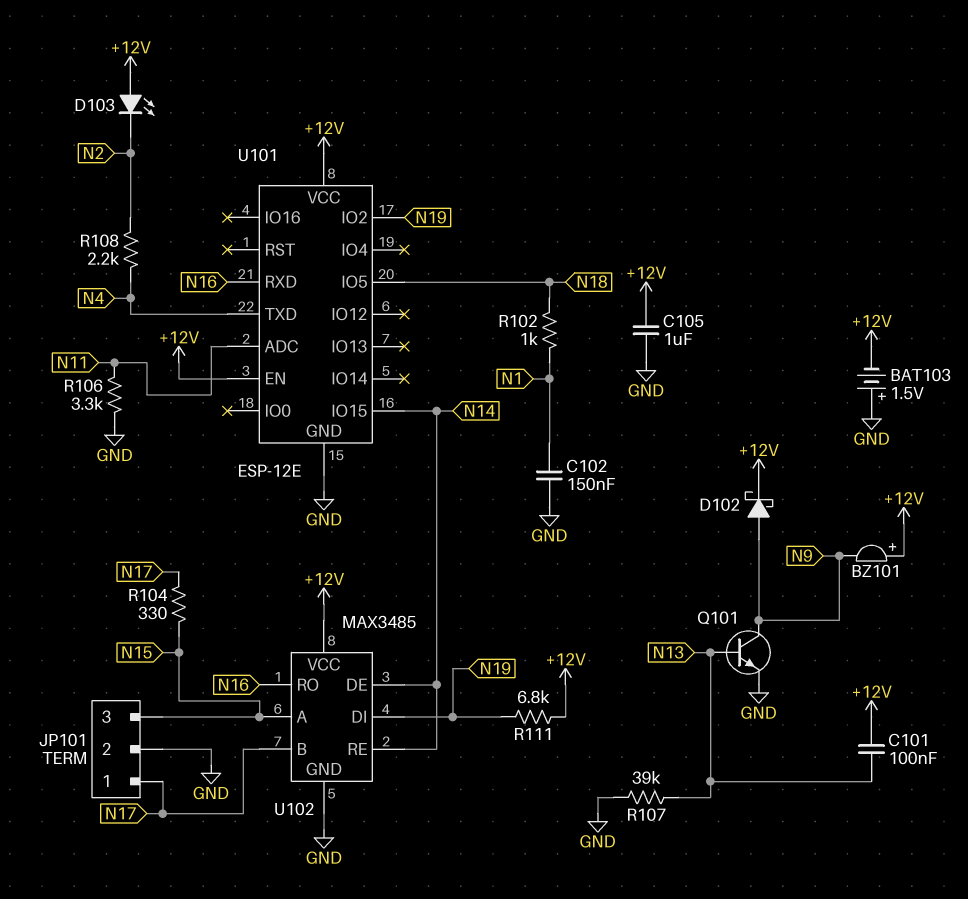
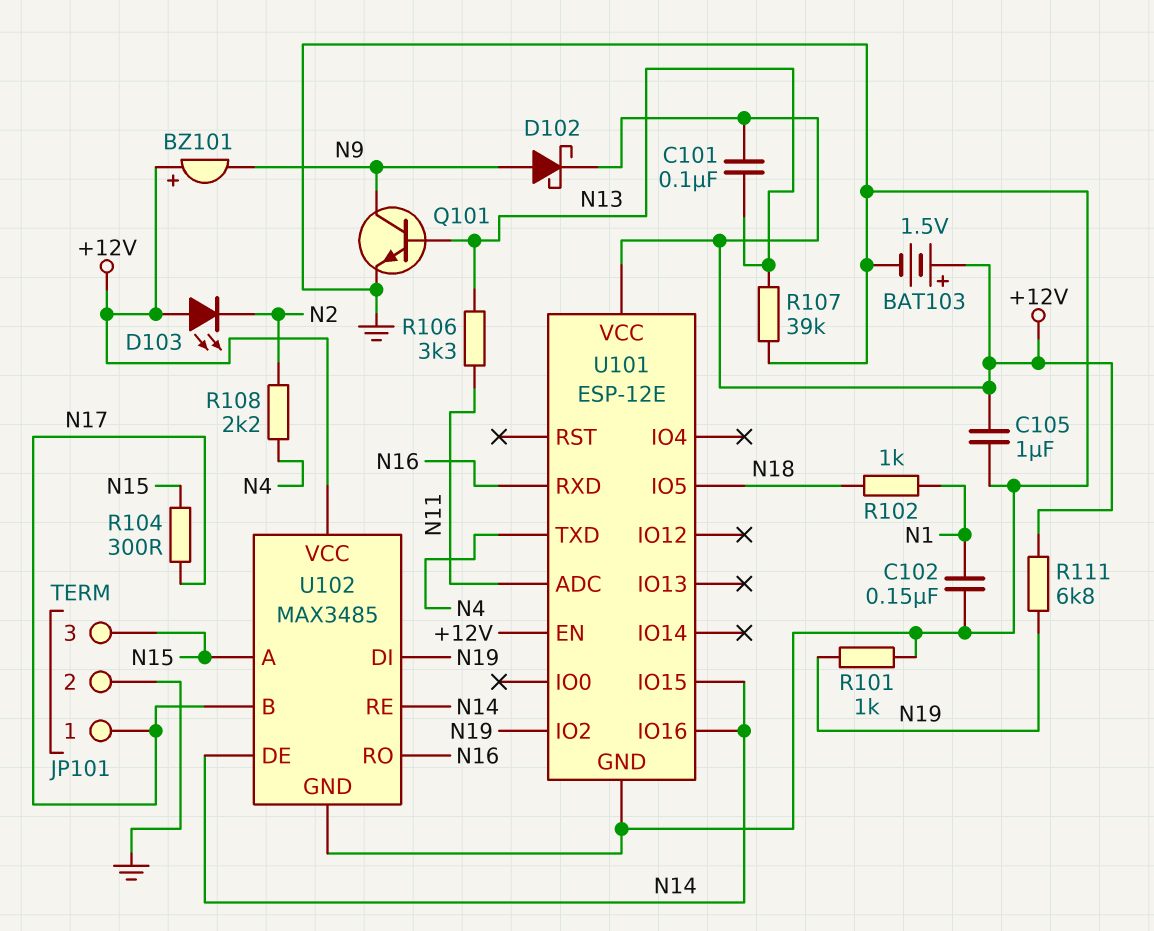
BAT103: 1.5V (plus GND, minus +12V) -> 1.5V (plus +12V, minus GND)
R101: none -> 1k (GND, N19)
R104: 330 (N15, N17) -> 300 (N15, N17)
R106: 3.3k (GND, N11) -> 3.3k (N11, N13)
U101 pin IO16: none -> N14

